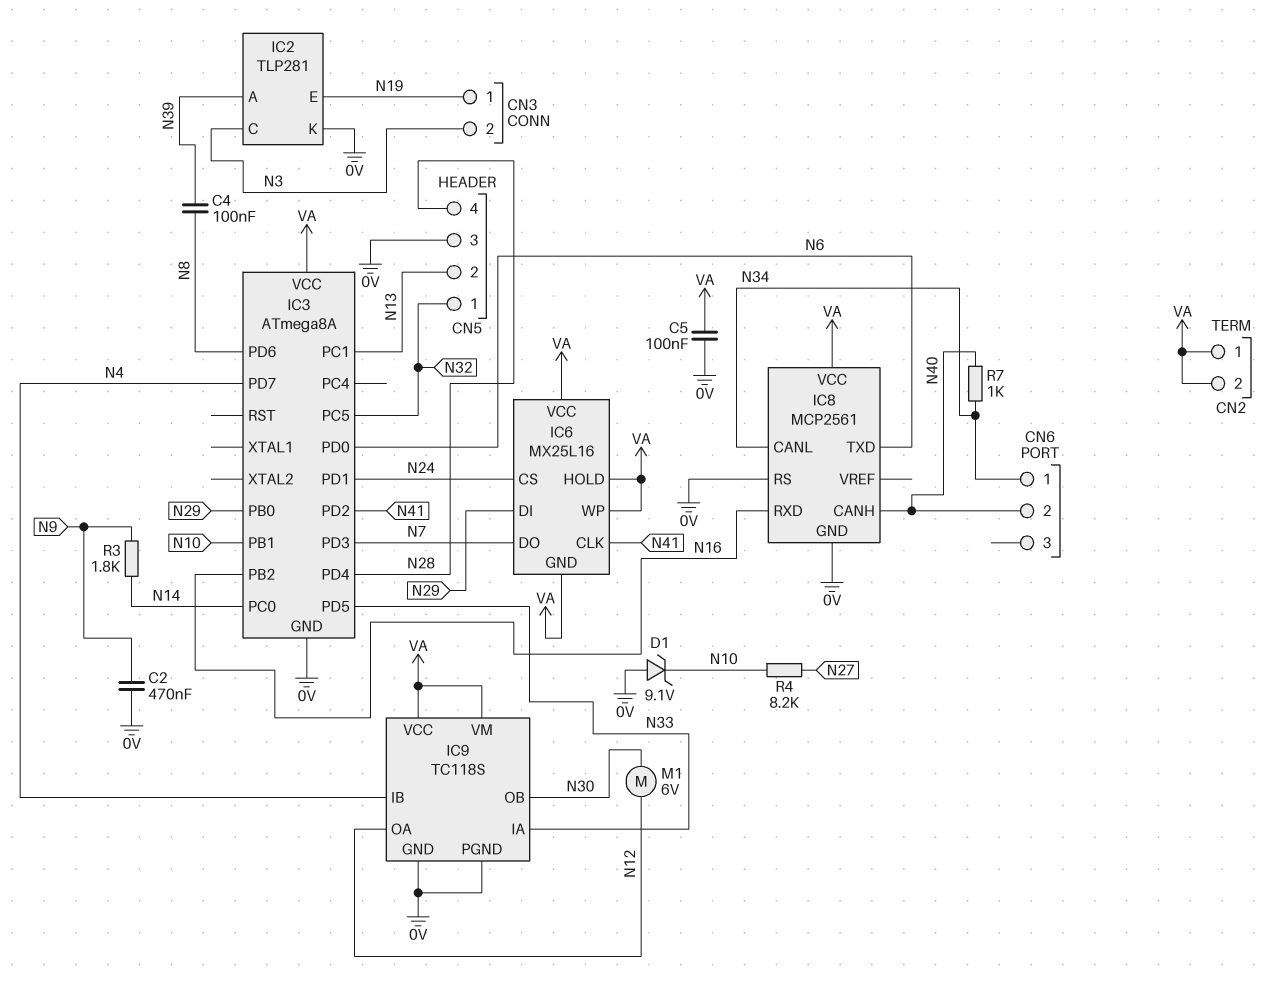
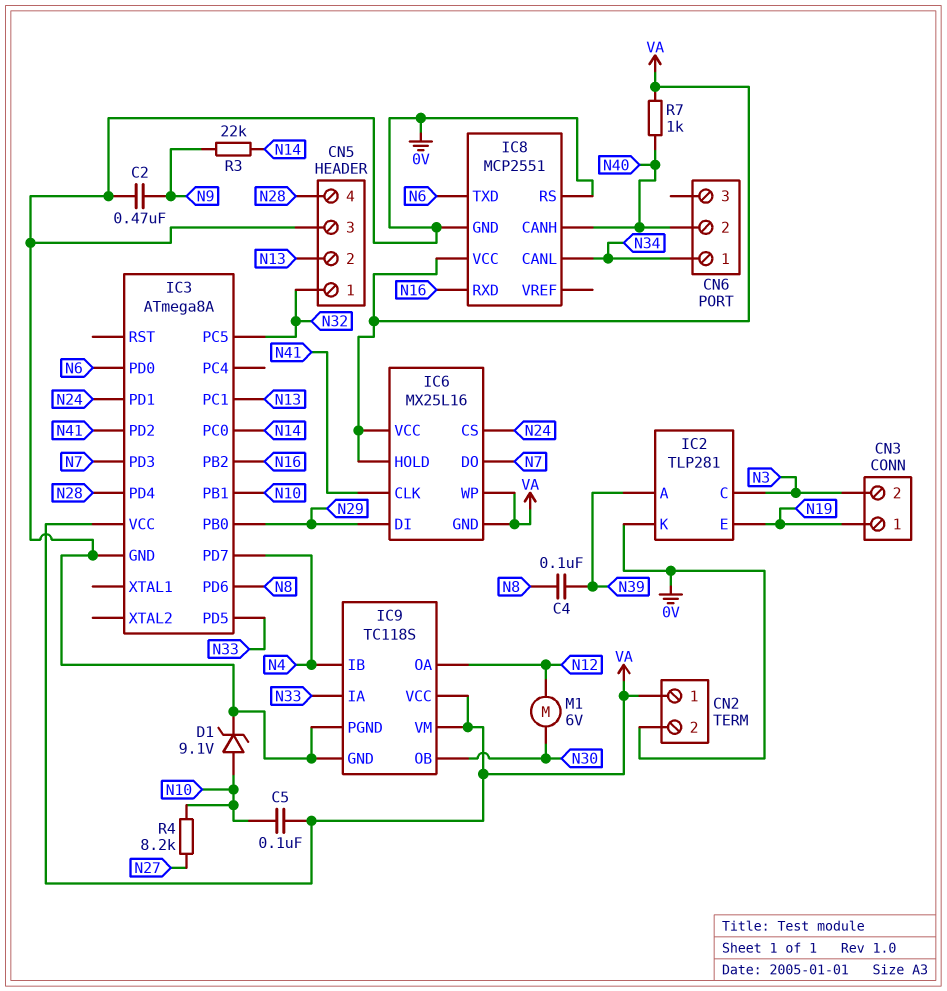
C5: 100nF (0V, VA) -> 100nF (N10, VA)
CN2 pin 2: VA -> 0V
D1: zener 9.1V (A 0V, K N10) -> zener 9.1V (A N10, K 0V)
IC8: MCP2561 -> MCP2551
R3: 1.8k (N9, N14) -> 22k (N9, N14)
R7: 1k (N34, N40) -> 1k (N40, VA)

